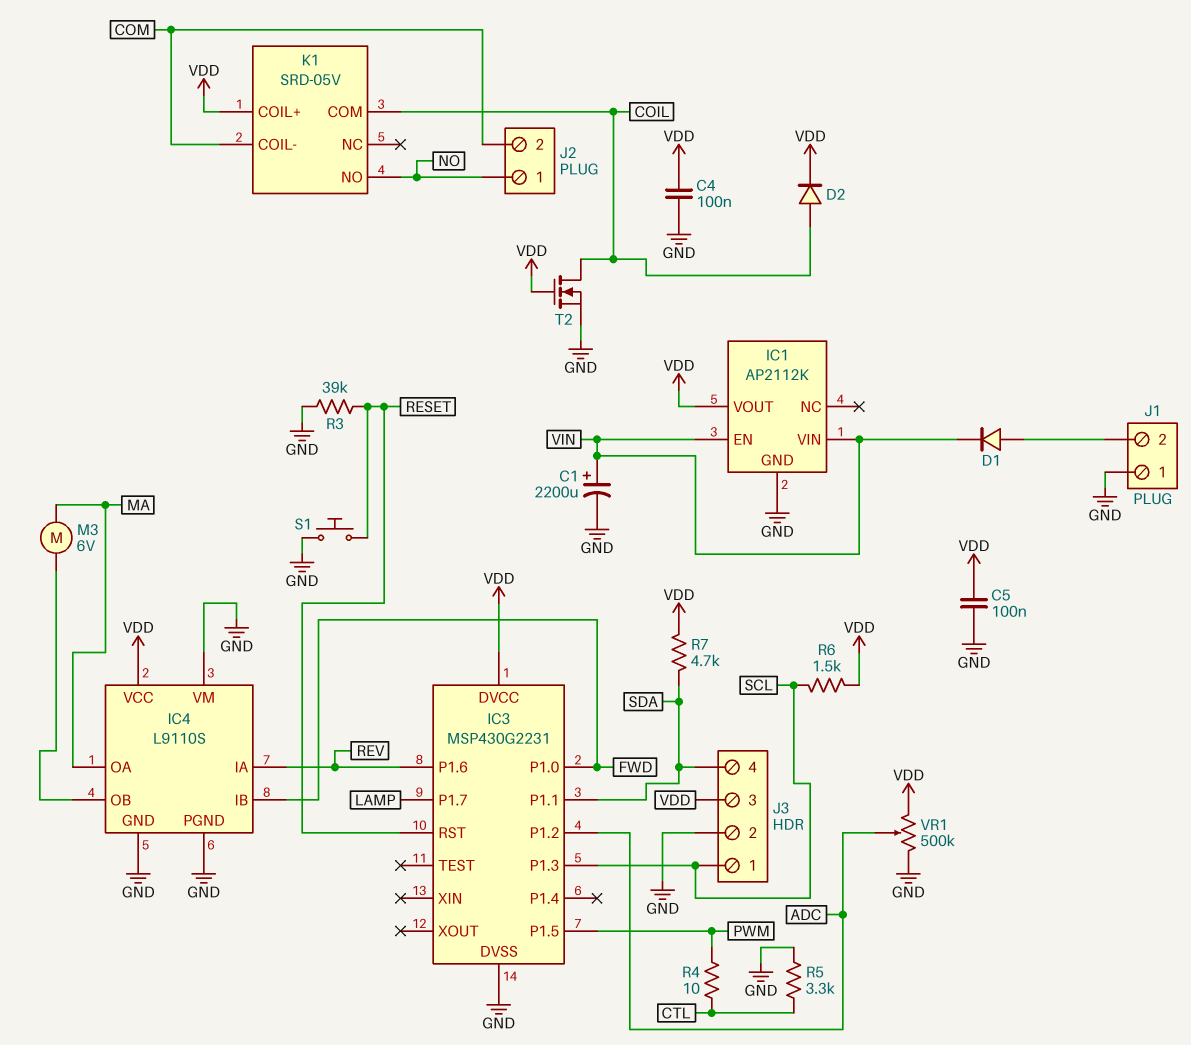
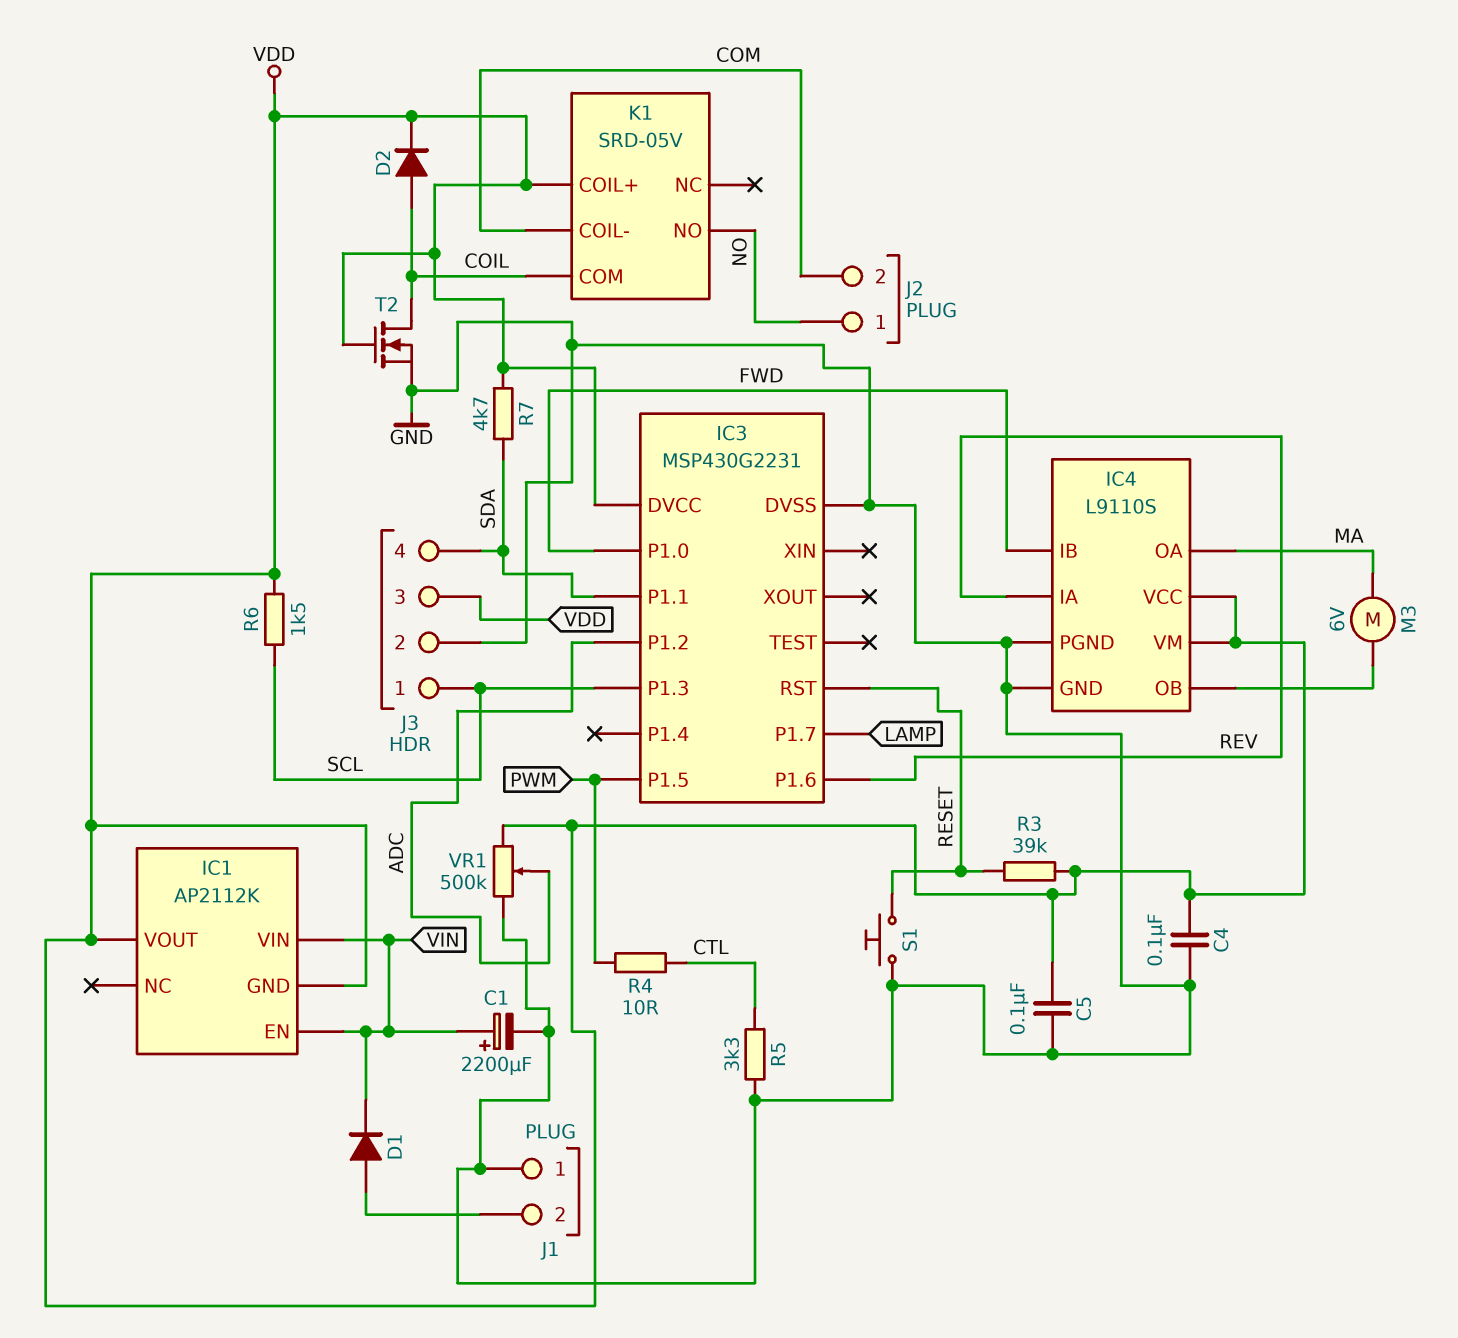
IC1 pin GND: GND -> VDD
IC4 pin VM: GND -> VDD
R3: 39k (GND, RESET) -> 39k (RESET, VDD)

